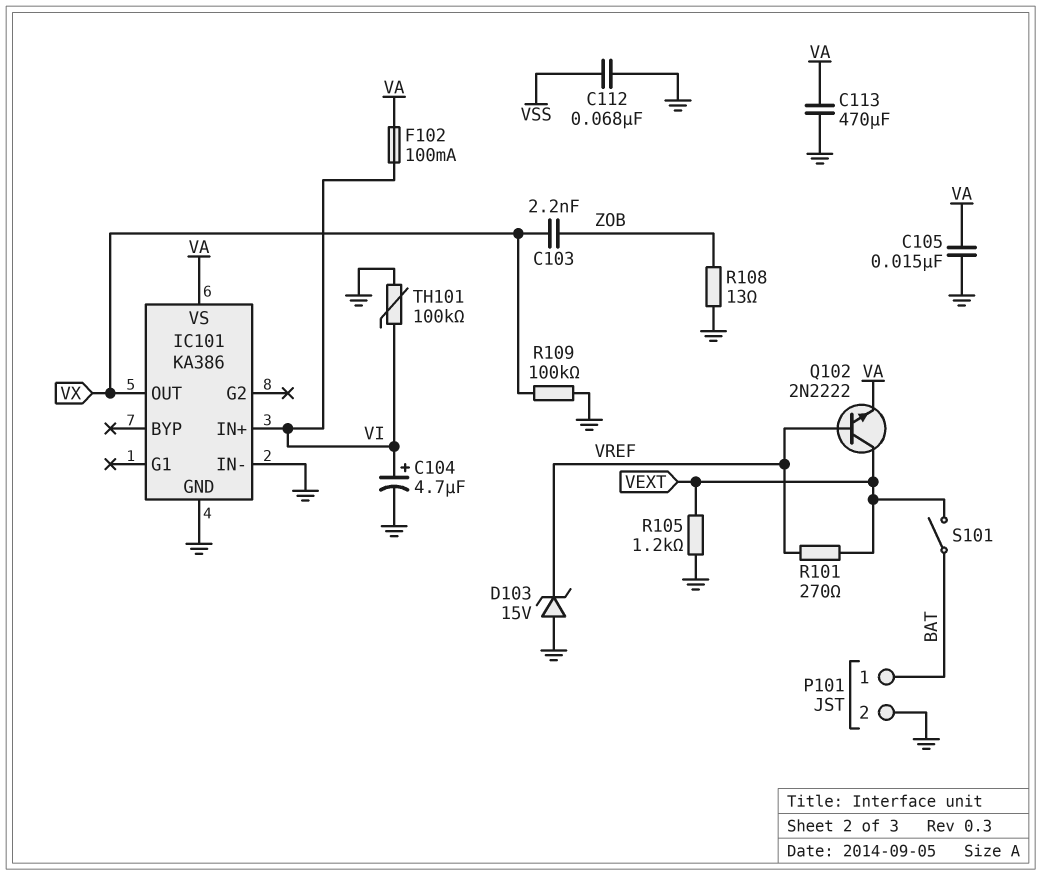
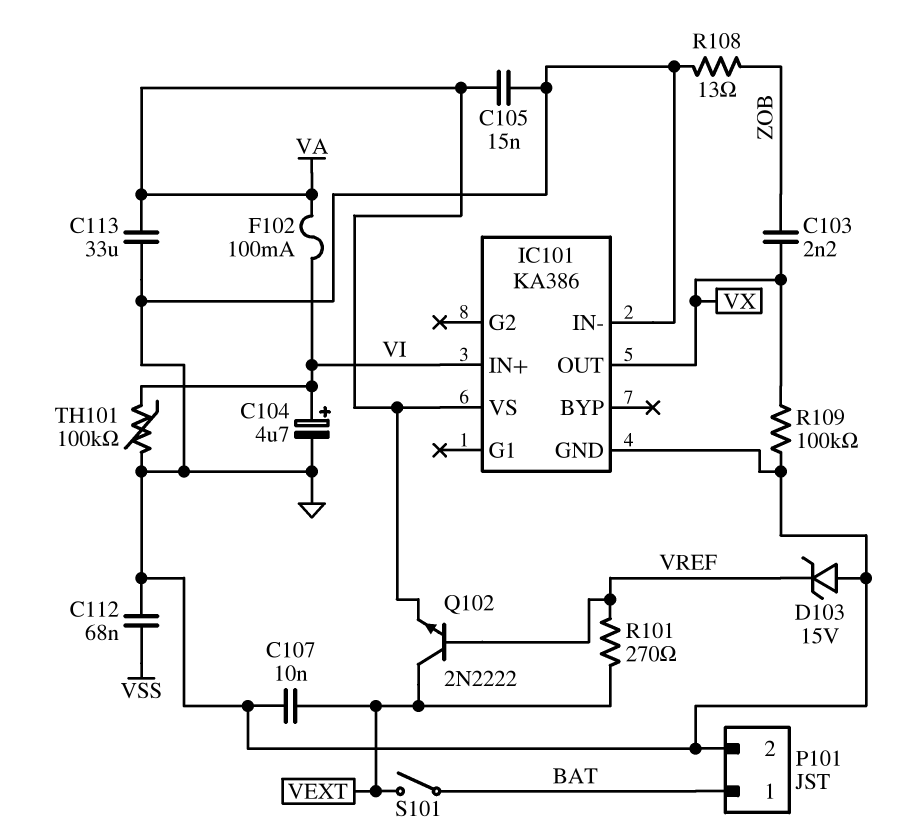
C107: none -> 10nF (GND, VEXT)
C113: 470uF (GND, VA) -> 33uF (GND, VA)
R105: 1.2k (GND, VEXT) -> none

